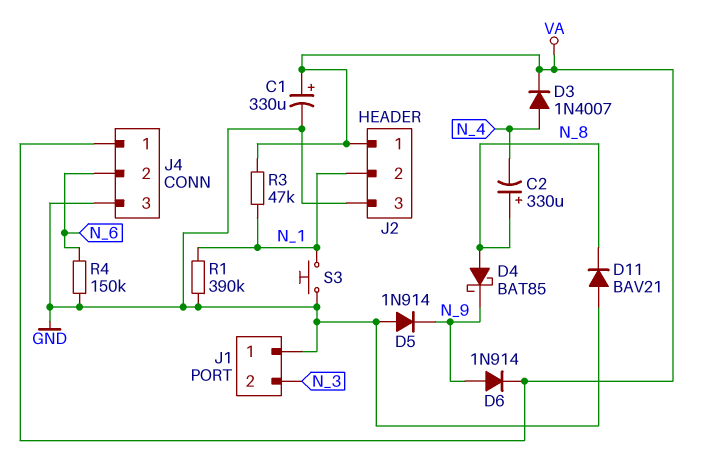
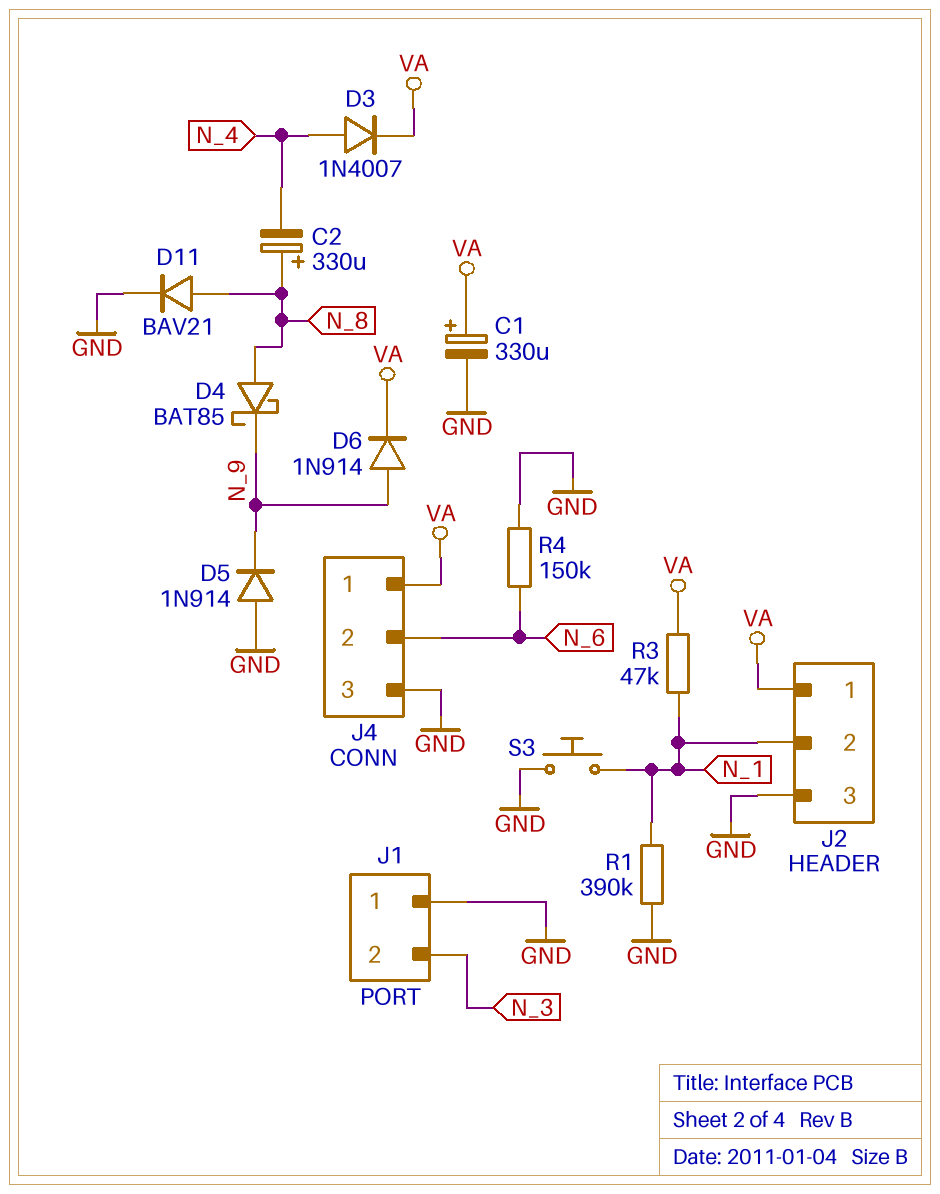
D11: diode BAV21 (A GND, K N_8) -> diode BAV21 (A N_8, K GND)

